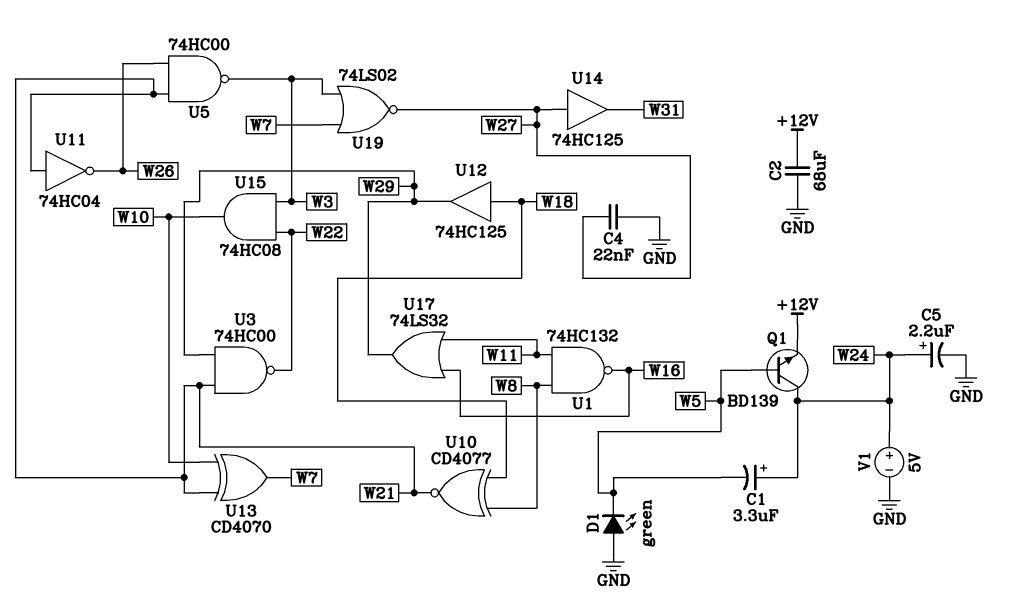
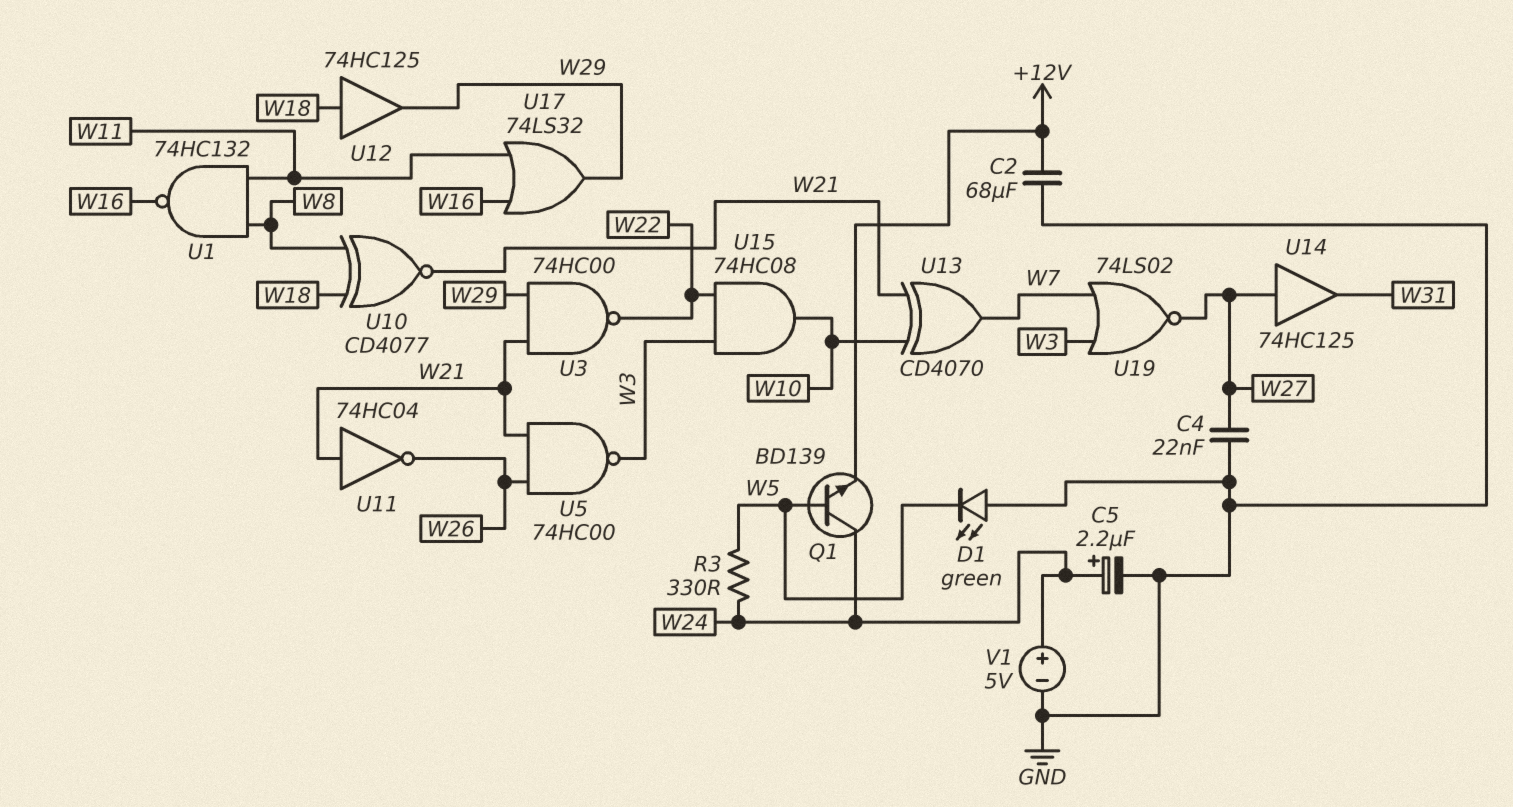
C1: 3.3uF (plus W24, minus W5) -> none
R3: none -> 330 (W5, W24)

